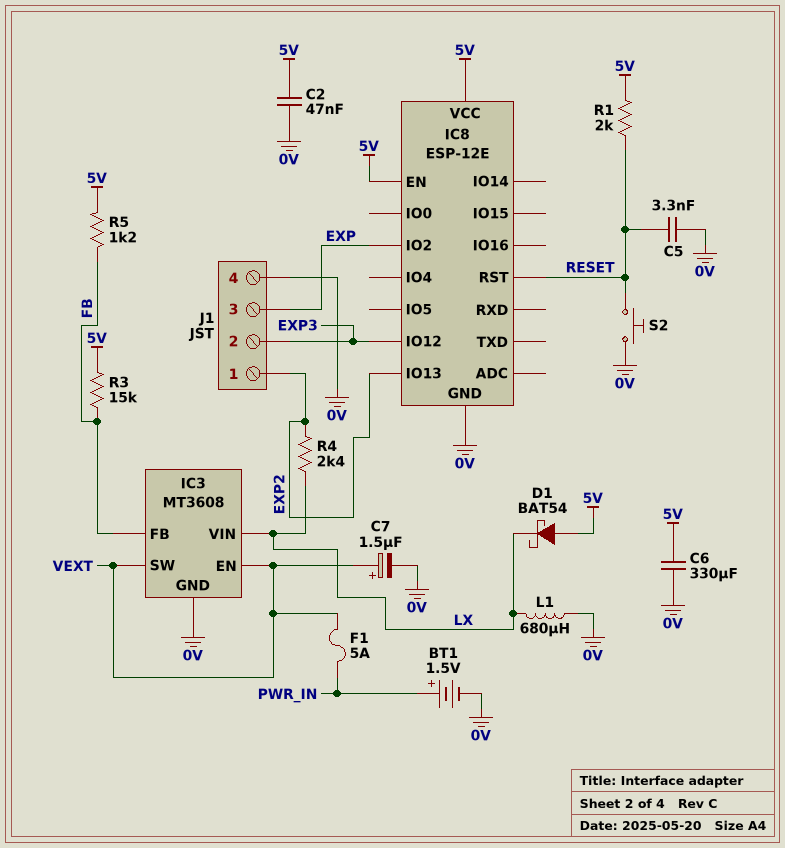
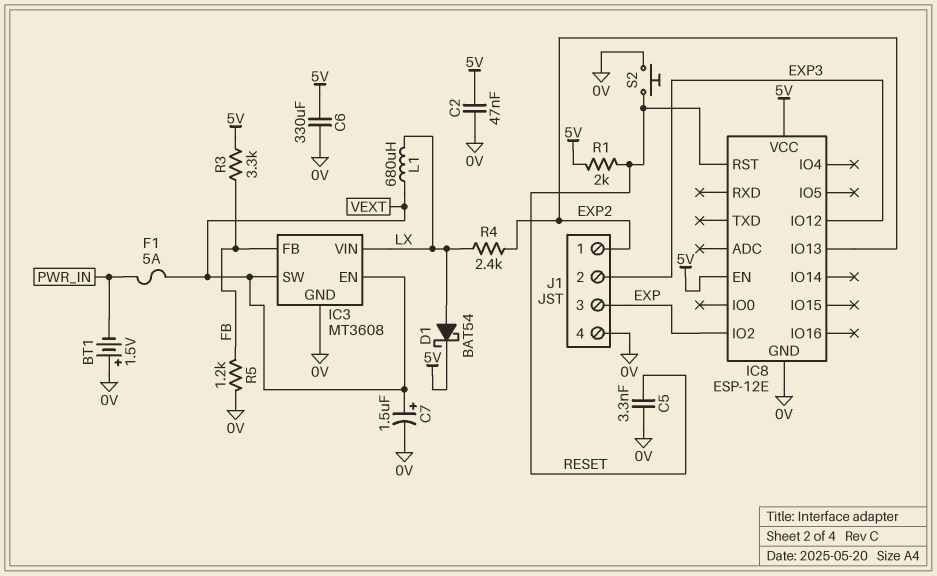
BT1: 1.5V (plus PWR_IN, minus 0V) -> 1.5V (plus 0V, minus PWR_IN)
D1: schottky BAT54 (A 5V, K LX) -> schottky BAT54 (A LX, K 5V)
L1: 680uH (0V, LX) -> 680uH (LX, VEXT)
R3: 15k (5V, FB) -> 3.3k (5V, FB)
R5: 1.2k (5V, FB) -> 1.2k (0V, FB)

